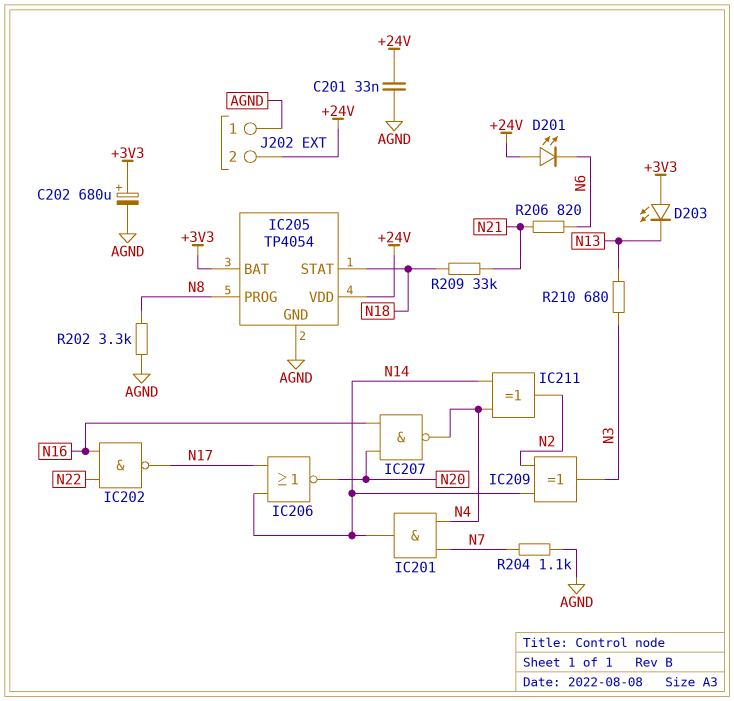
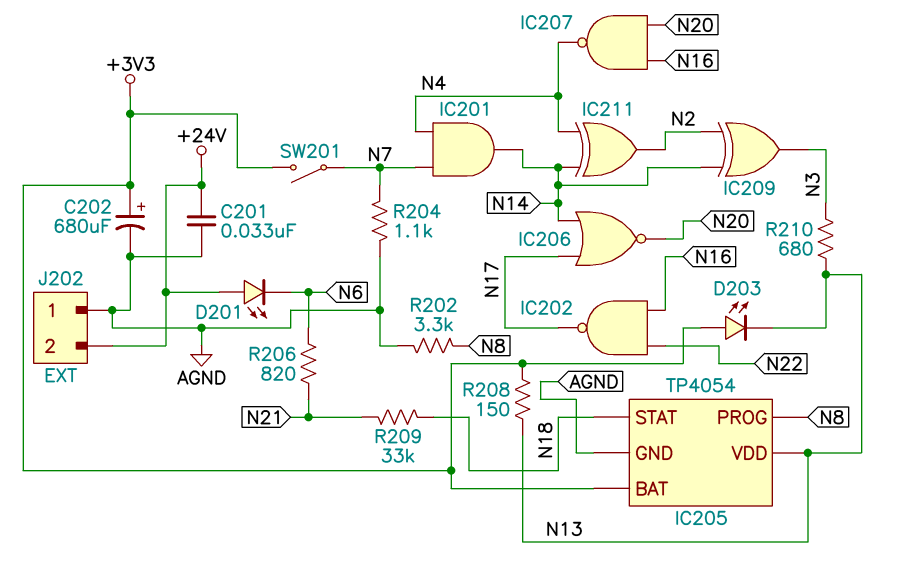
IC205 pin VDD: +24V -> N13
R208: none -> 150 (+3V3, N13)
SW201: none -> switch (+3V3, N7)

